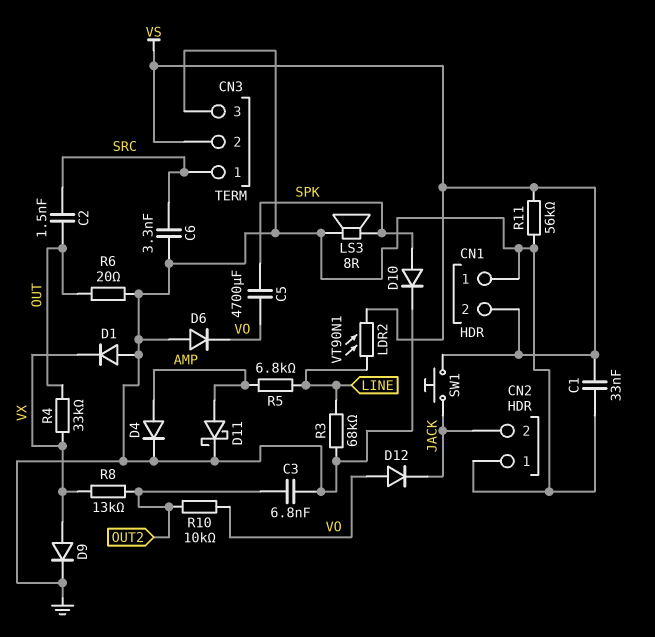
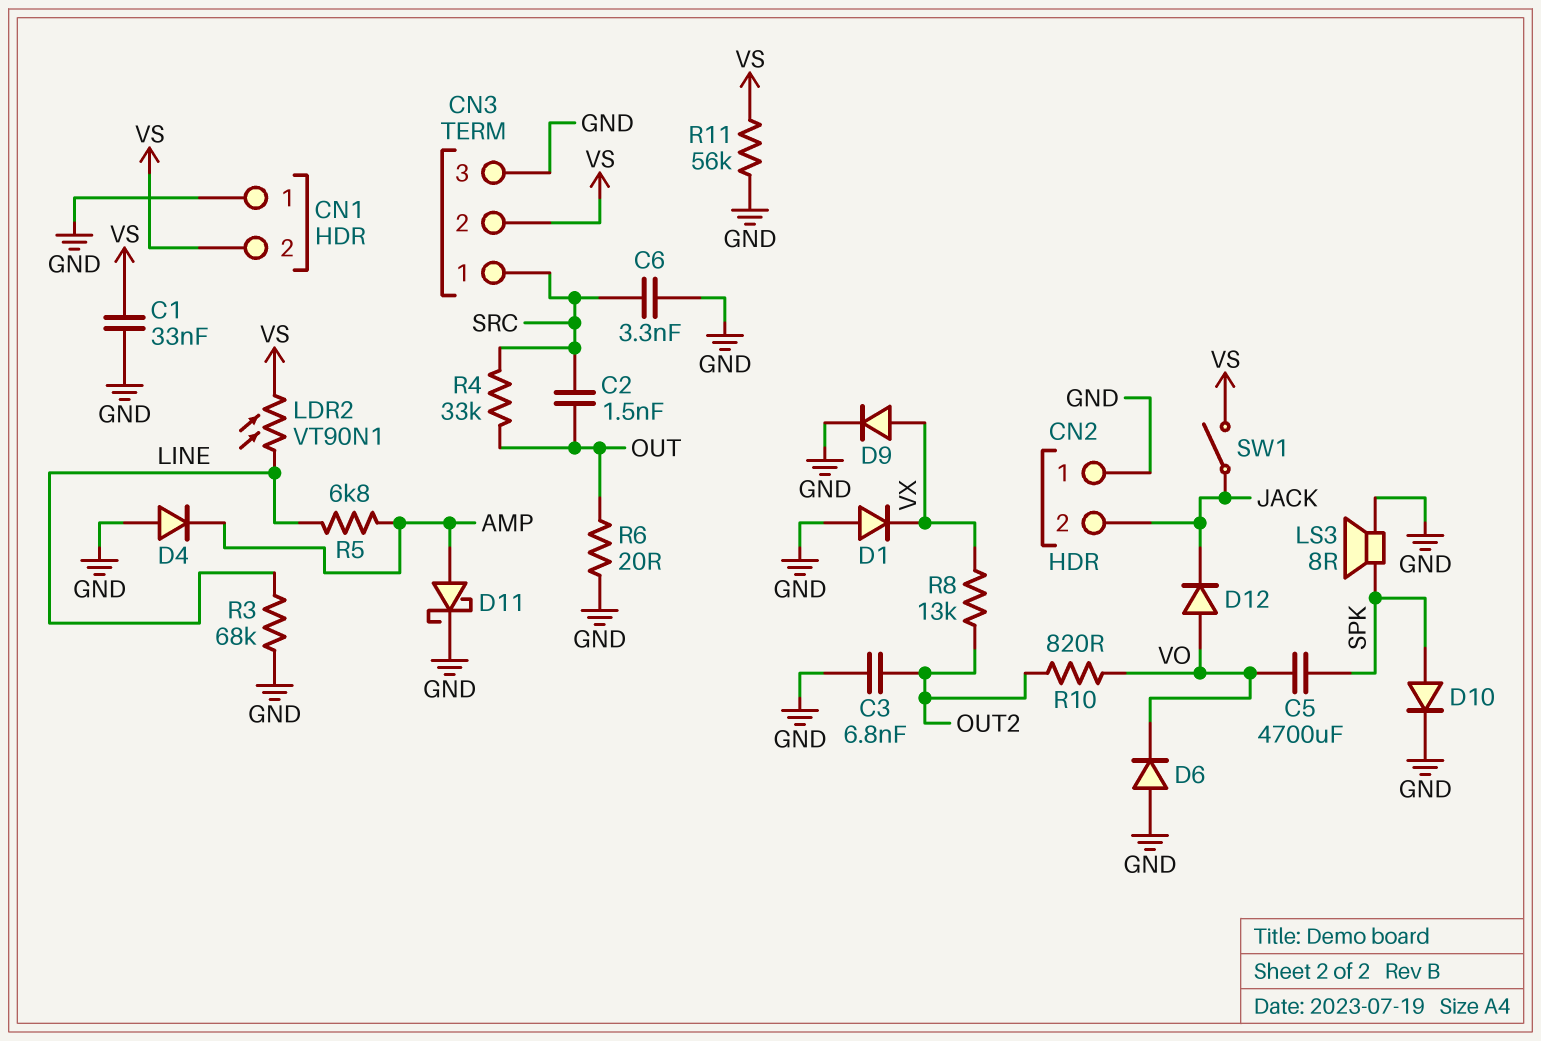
D4: diode (A AMP, K GND) -> diode (A GND, K AMP)
R4: 33k (OUT, VX) -> 33k (OUT, SRC)
R10: 10k (OUT2, VO) -> 820 (OUT2, VO)
SW1: button (JACK, VS) -> switch (JACK, VS)

